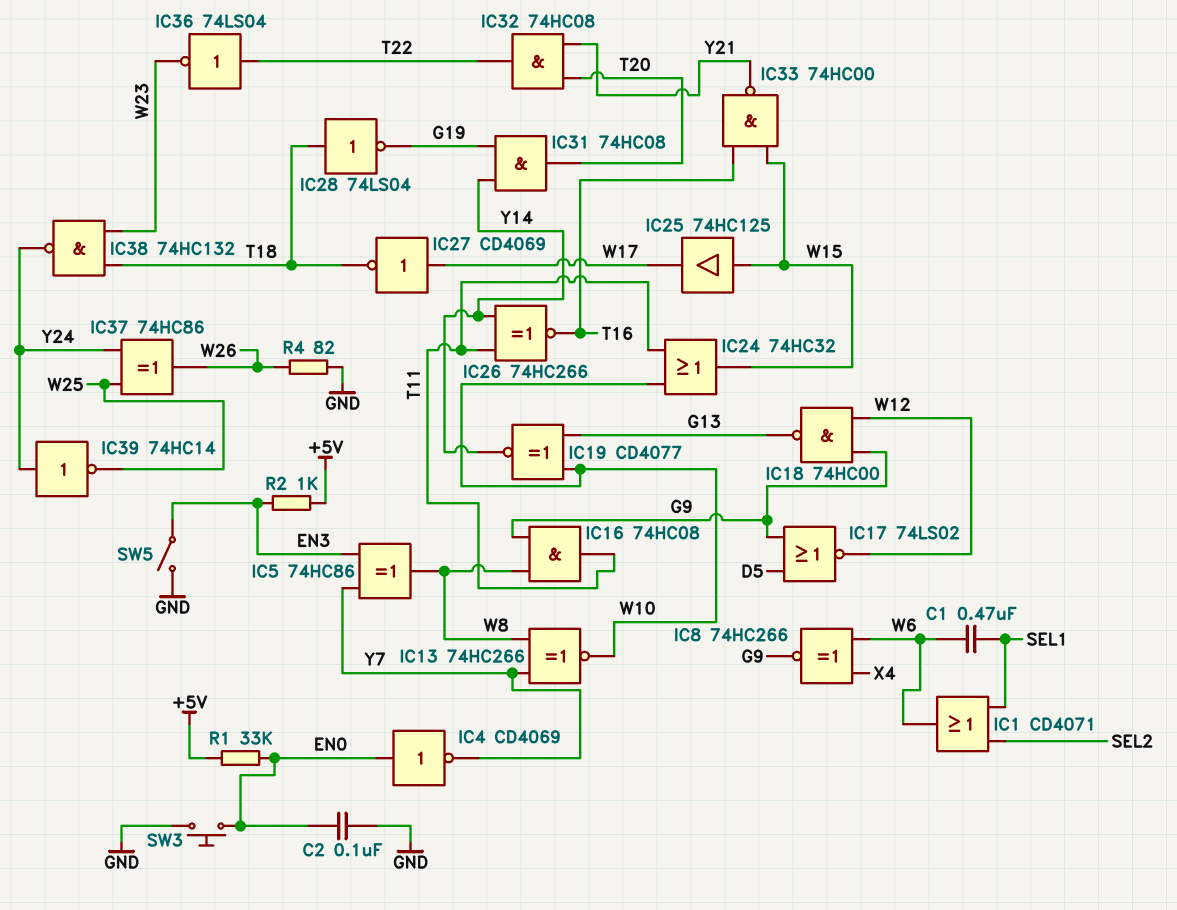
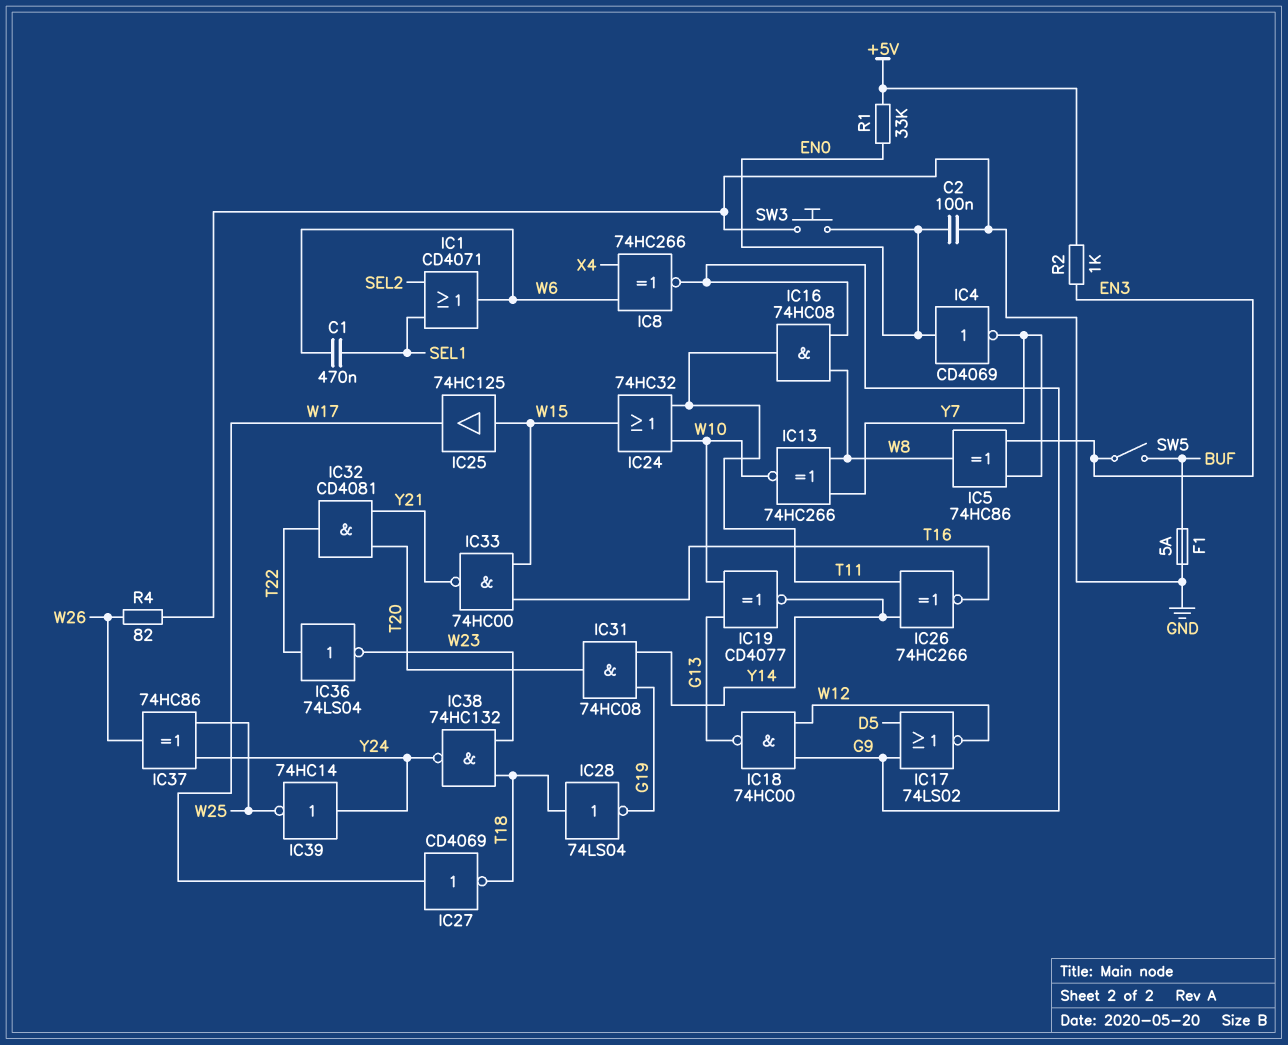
F1: none -> 5A (BUF, GND)
IC32: AND 74HC08 (in T20, in Y21, out T22) -> AND CD4081 (in T20, in Y21, out T22)
SW5: switch (EN3, GND) -> switch (BUF, EN3)

